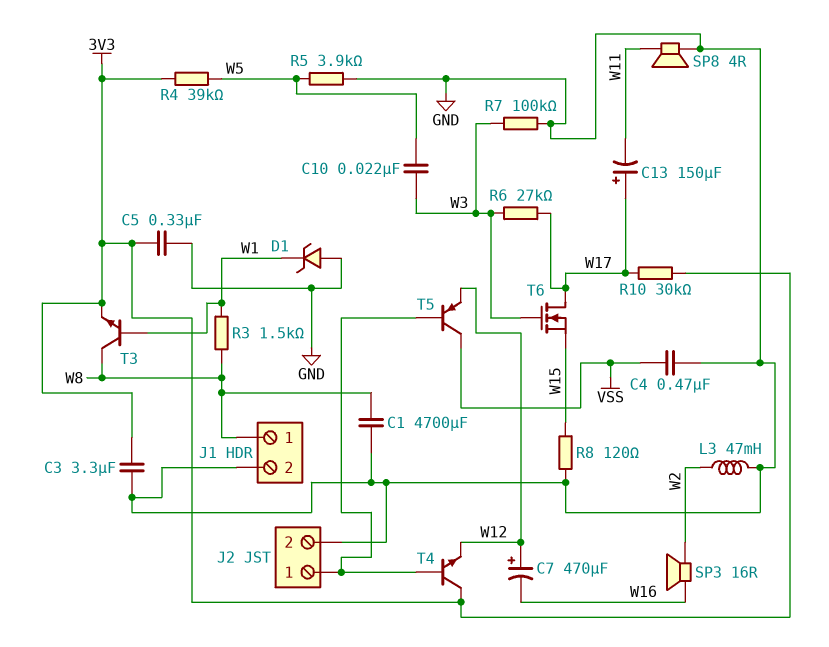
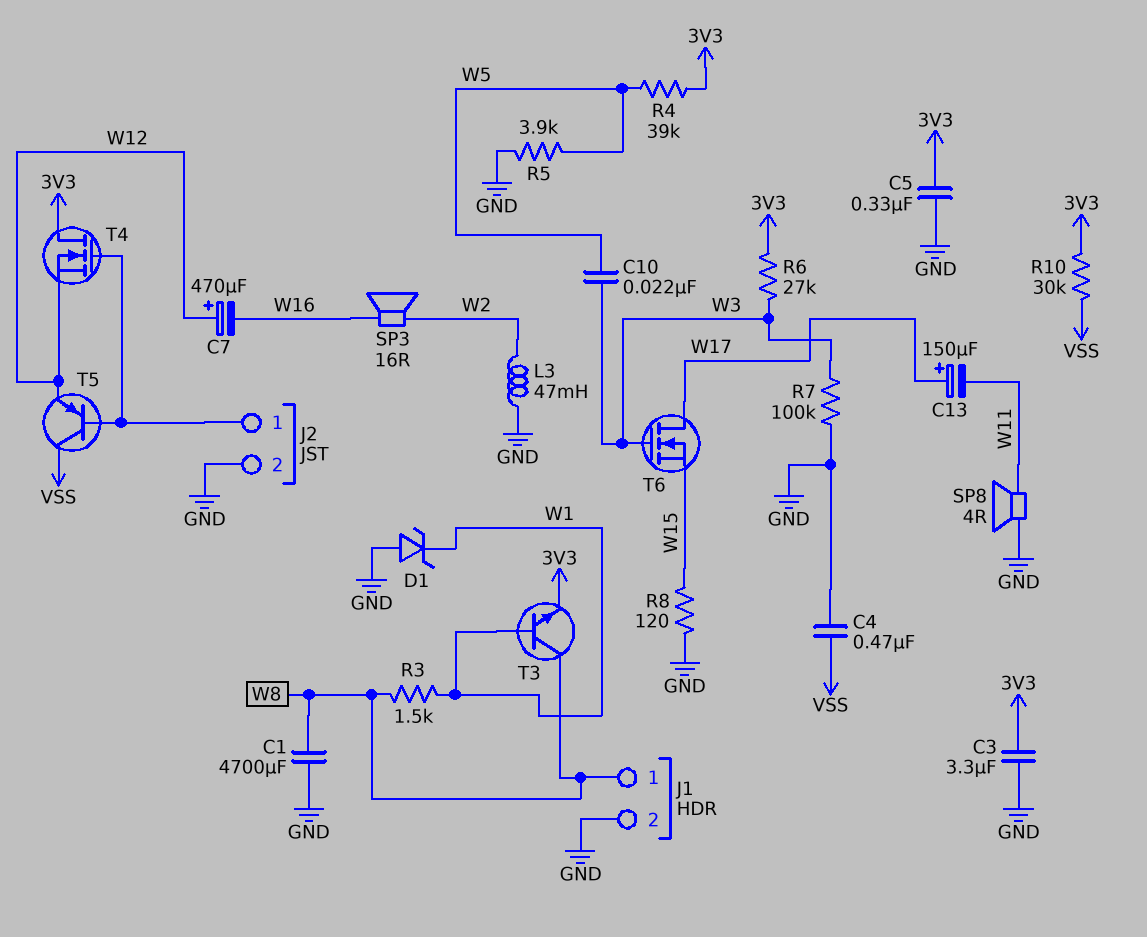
R6: 27k (W3, W17) -> 27k (3V3, W3)
R10: 30k (3V3, W17) -> 30k (3V3, VSS)
T4: NPN (B J2/1, C 3V3, E W12) -> NMOS (G J2/1, D 3V3, S W12)

